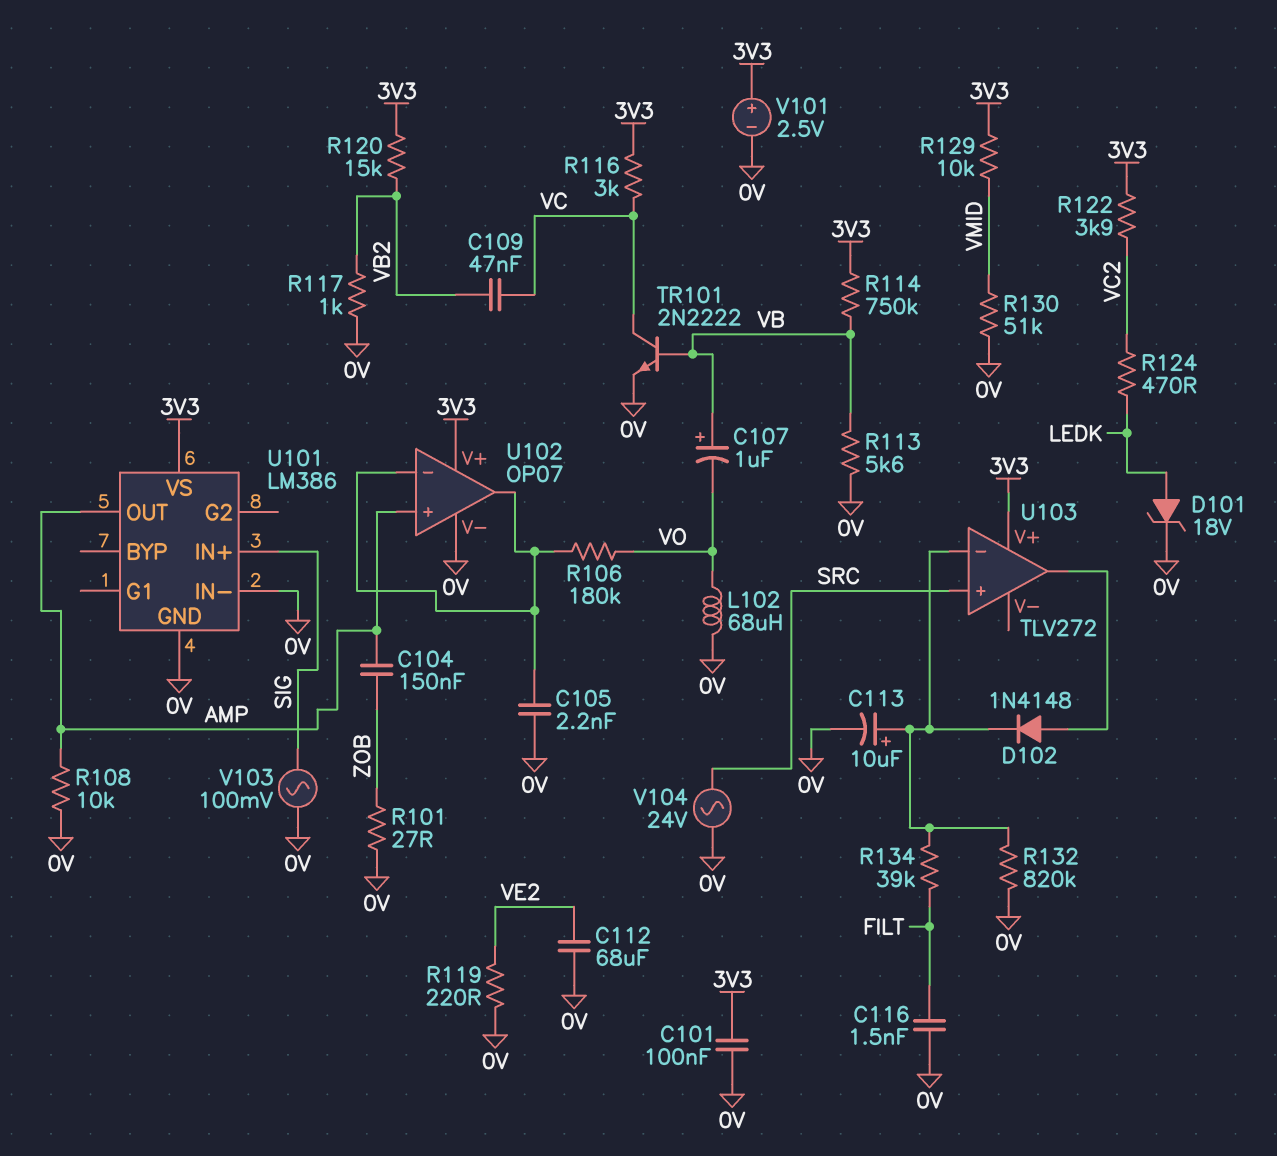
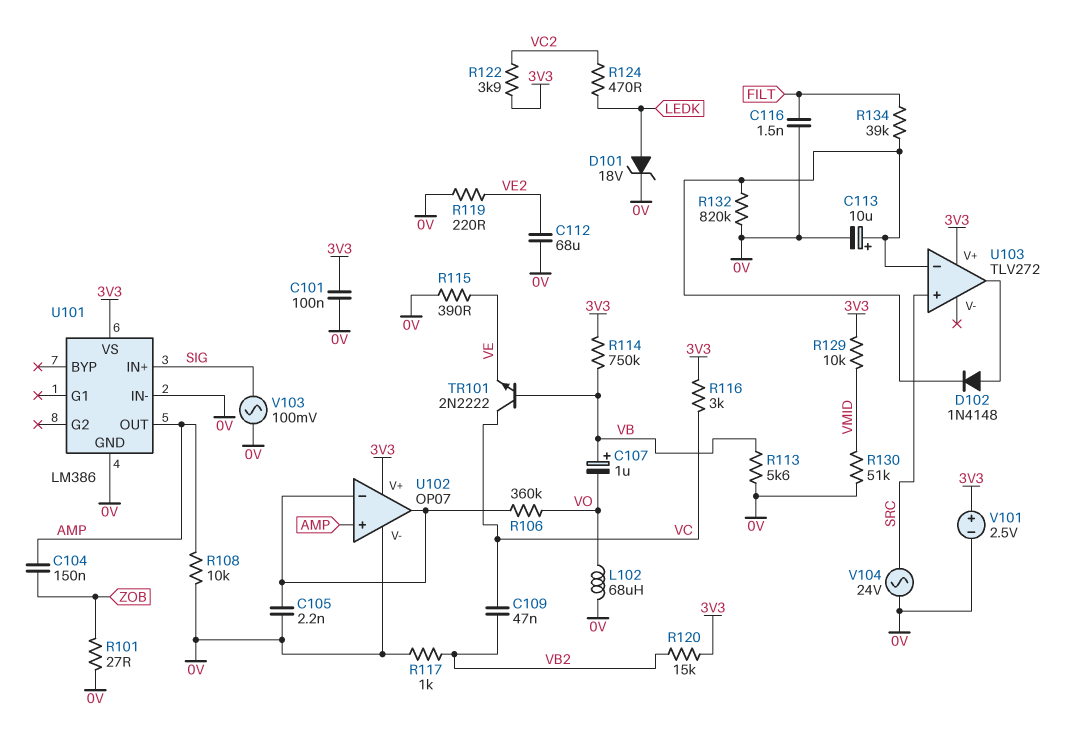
R106: 180k (U102/in-, VO) -> 360k (U102/in-, VO)
R115: none -> 390 (0V, VE)
TR101: NPN 2N2222 (B VB, C VC, E 0V) -> NPN 2N2222 (B VB, C VC, E VE)

